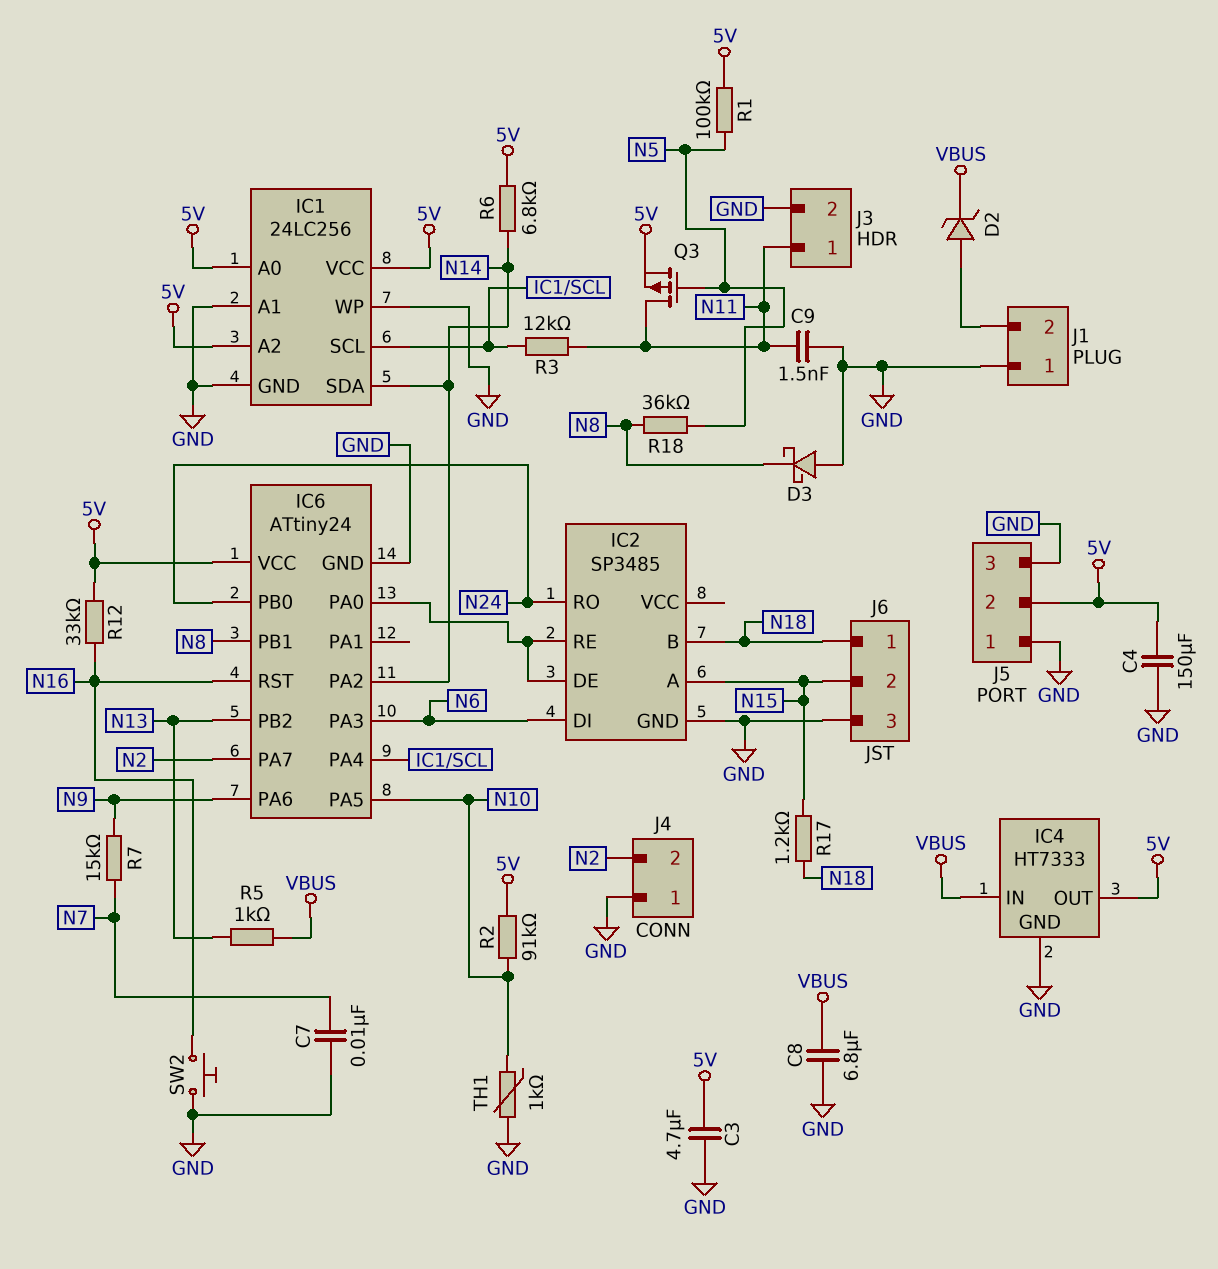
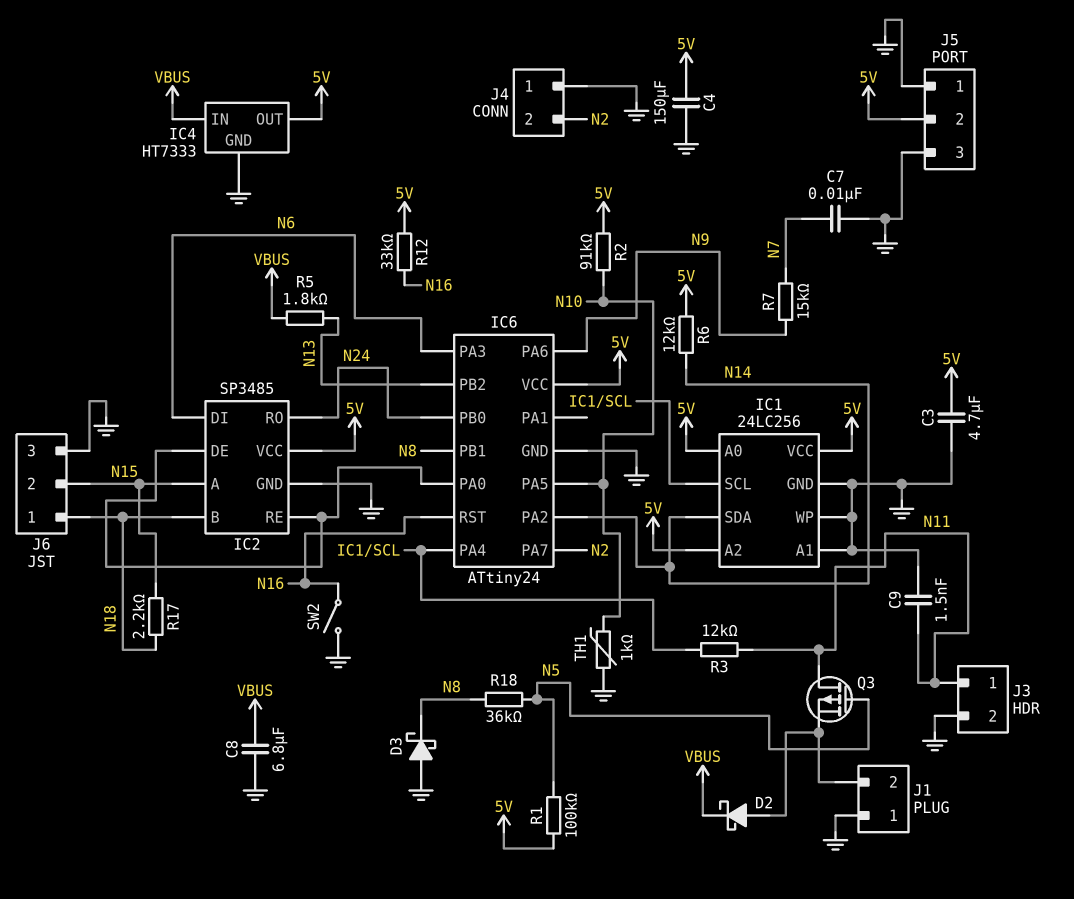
D2: zener (A J1/2, K VBUS) -> schottky (A J1/2, K VBUS)
IC2 pin VCC: none -> 5V
Q3: PMOS (G N5, D N11, S 5V) -> PMOS (G N5, D N11, S J1/2)
R5: 1k (N13, VBUS) -> 1.8k (N13, VBUS)
R6: 6.8k (5V, N14) -> 12k (5V, N14)
R17: 1.2k (N15, N18) -> 2.2k (N15, N18)
SW2: button (GND, N16) -> switch (GND, N16)

